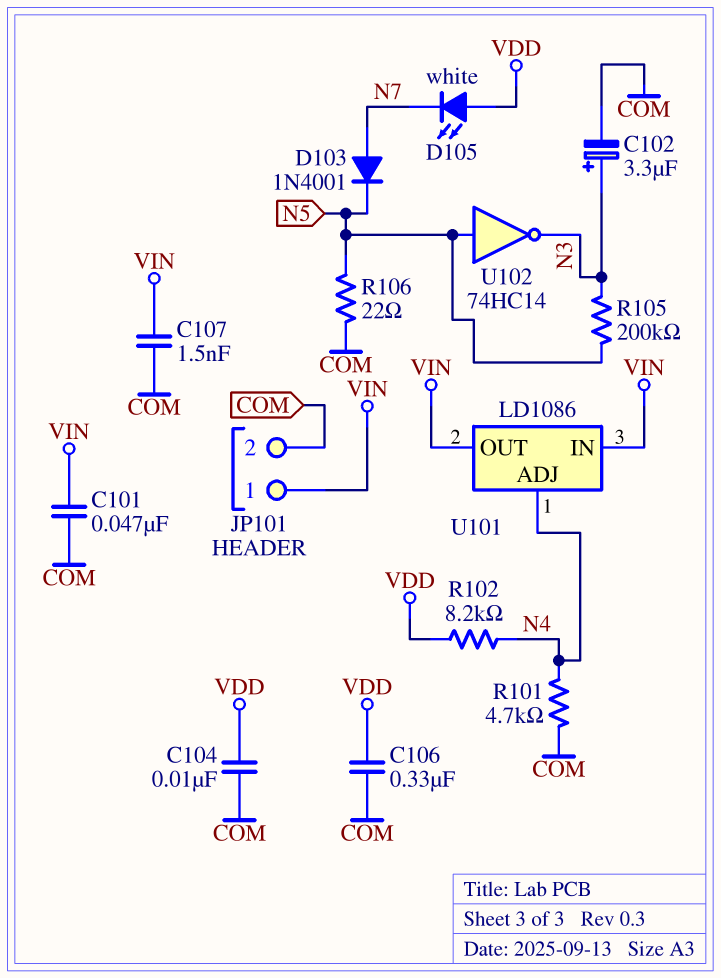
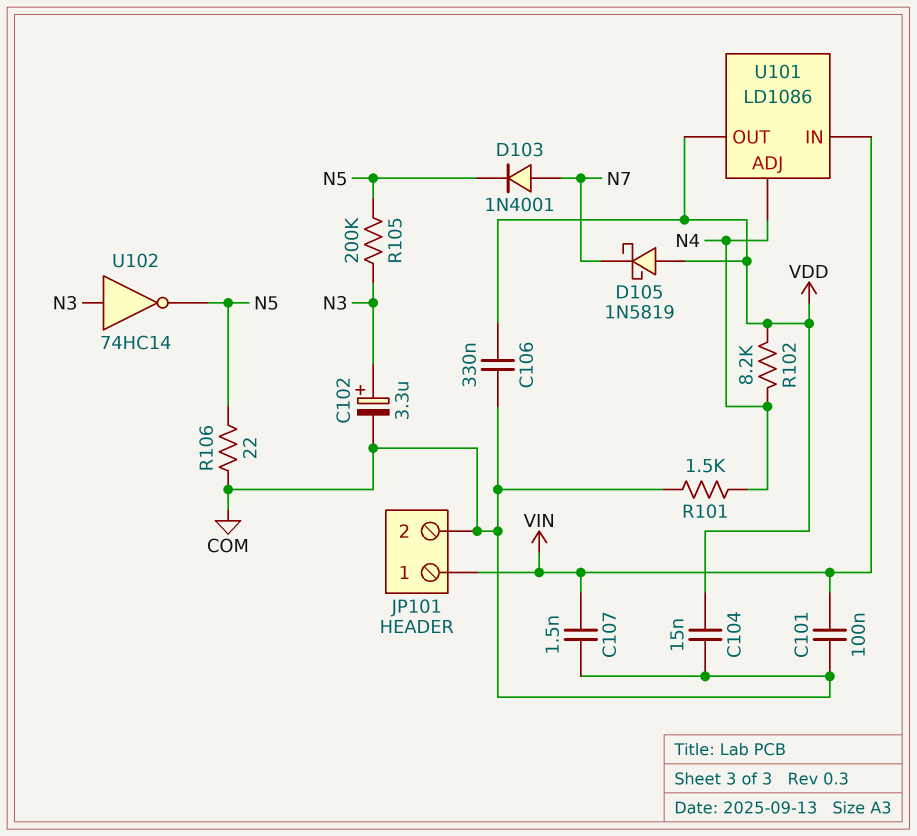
C101: 47nF (COM, VIN) -> 100nF (COM, VIN)
C104: 10nF (COM, VDD) -> 15nF (COM, VDD)
D105: LED white (A VDD, K N7) -> schottky 1N5819 (A VDD, K N7)
R101: 4.7k (COM, N4) -> 1.5k (COM, N4)
U101 pin OUT: VIN -> VDD
U102: NOT 74HC14 (in N5, out N3) -> NOT 74HC14 (in N3, out N5)

